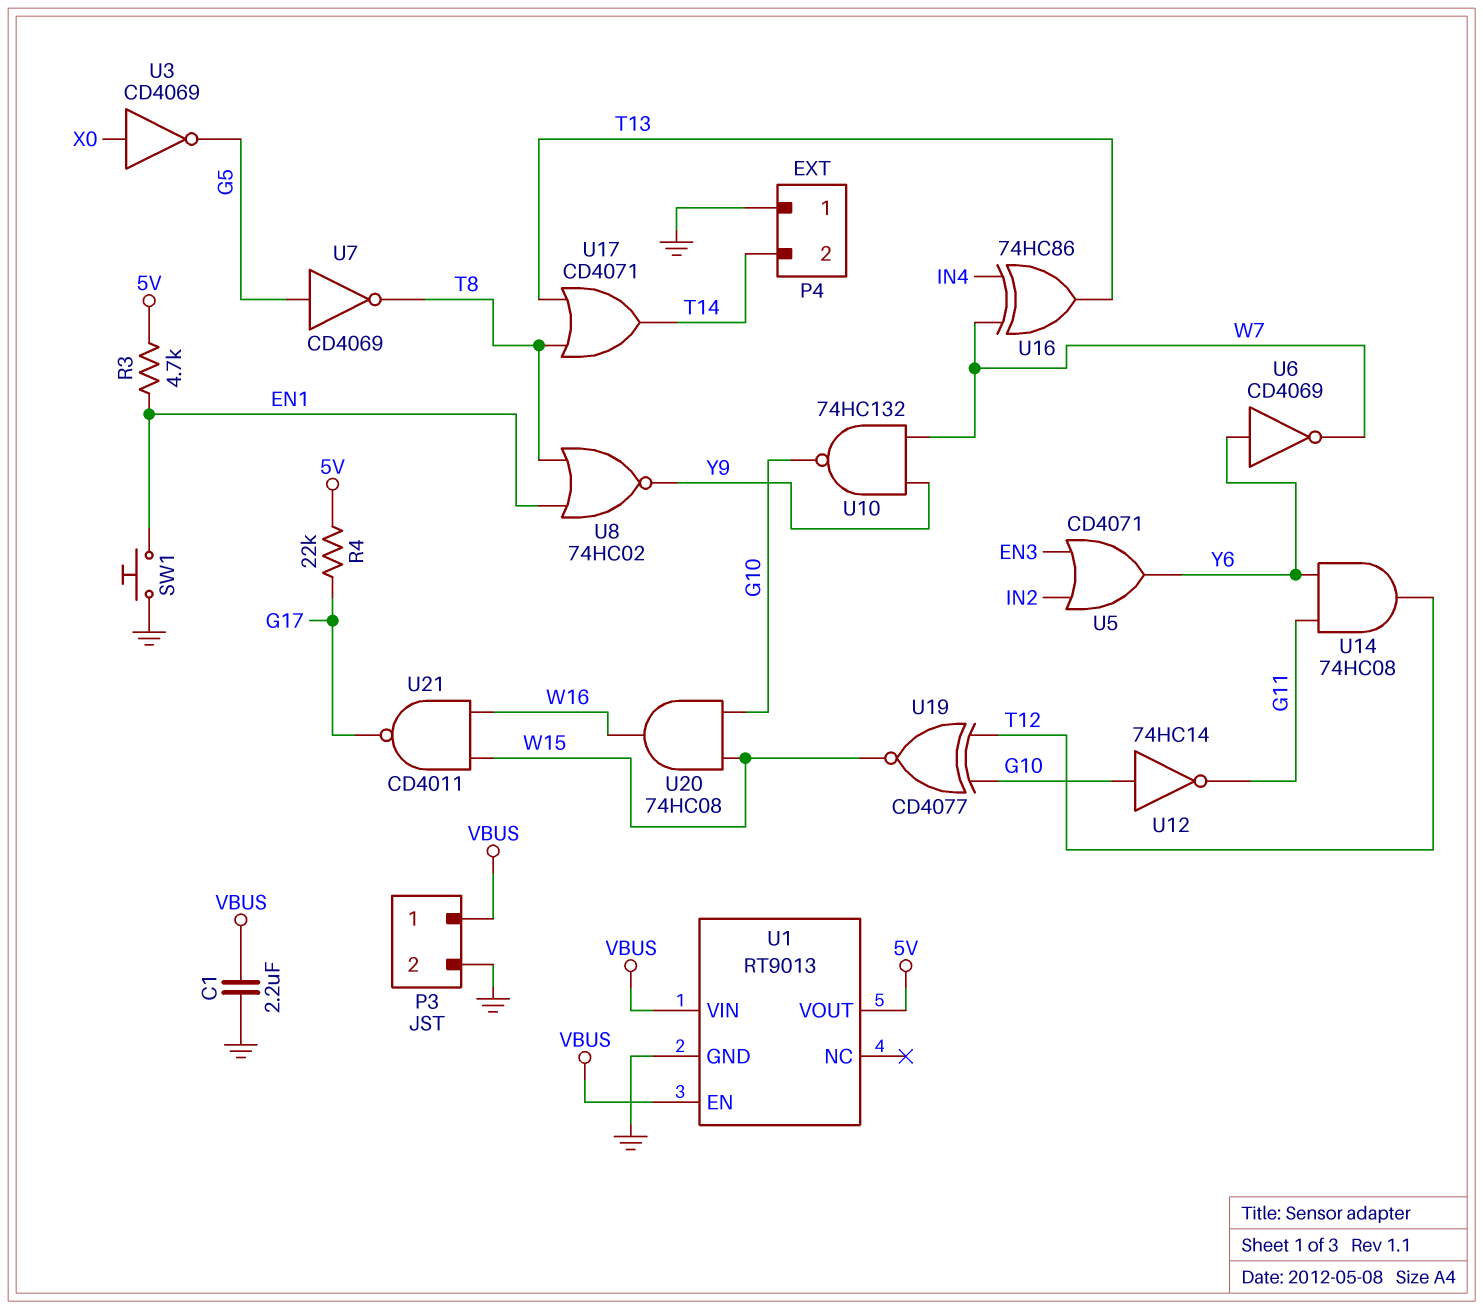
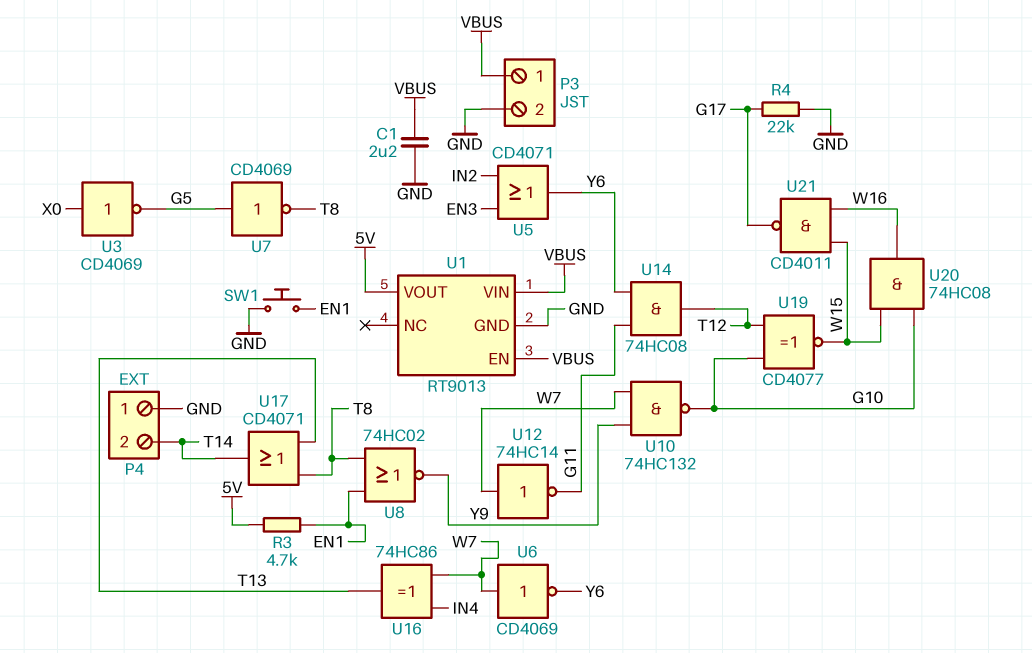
R4: 22k (5V, G17) -> 22k (G17, GND)
U6: NOT CD4069 (in Y6, out W7) -> NOT CD4069 (in W7, out Y6)
U12: NOT 74HC14 (in G10, out G11) -> NOT 74HC14 (in W7, out G11)

